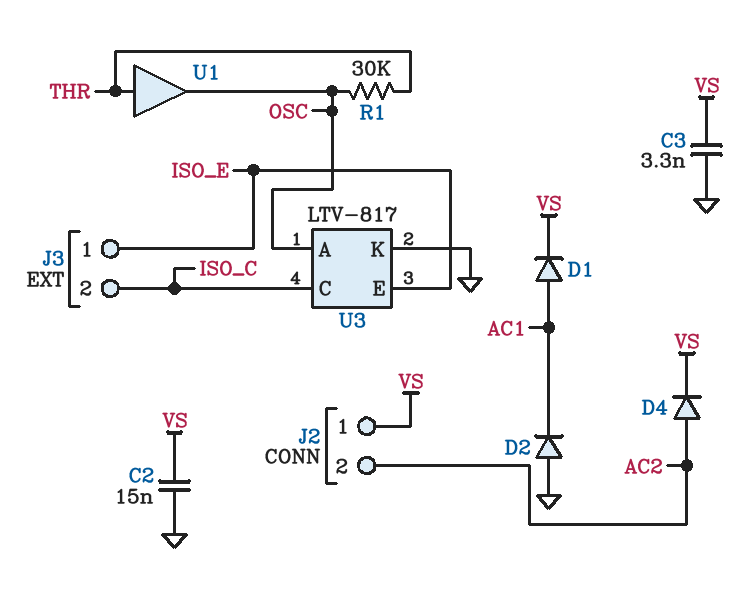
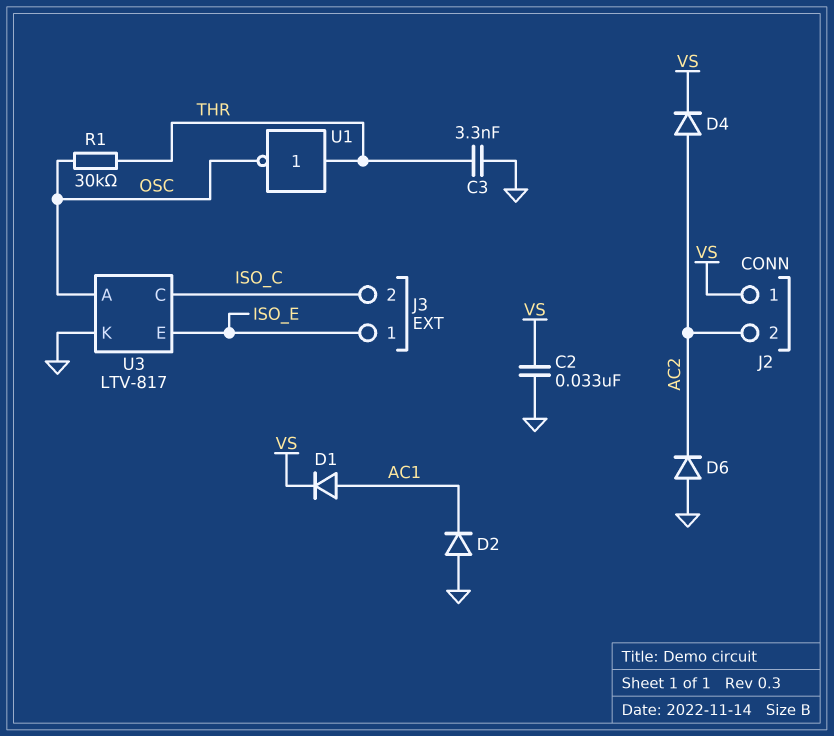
C2: 15nF (GND, VS) -> 33nF (GND, VS)
C3: 3.3nF (GND, VS) -> 3.3nF (GND, THR)
D6: none -> diode (A GND, K AC2)
U1: buffer (in THR, out OSC) -> NOT (in THR, out OSC)

